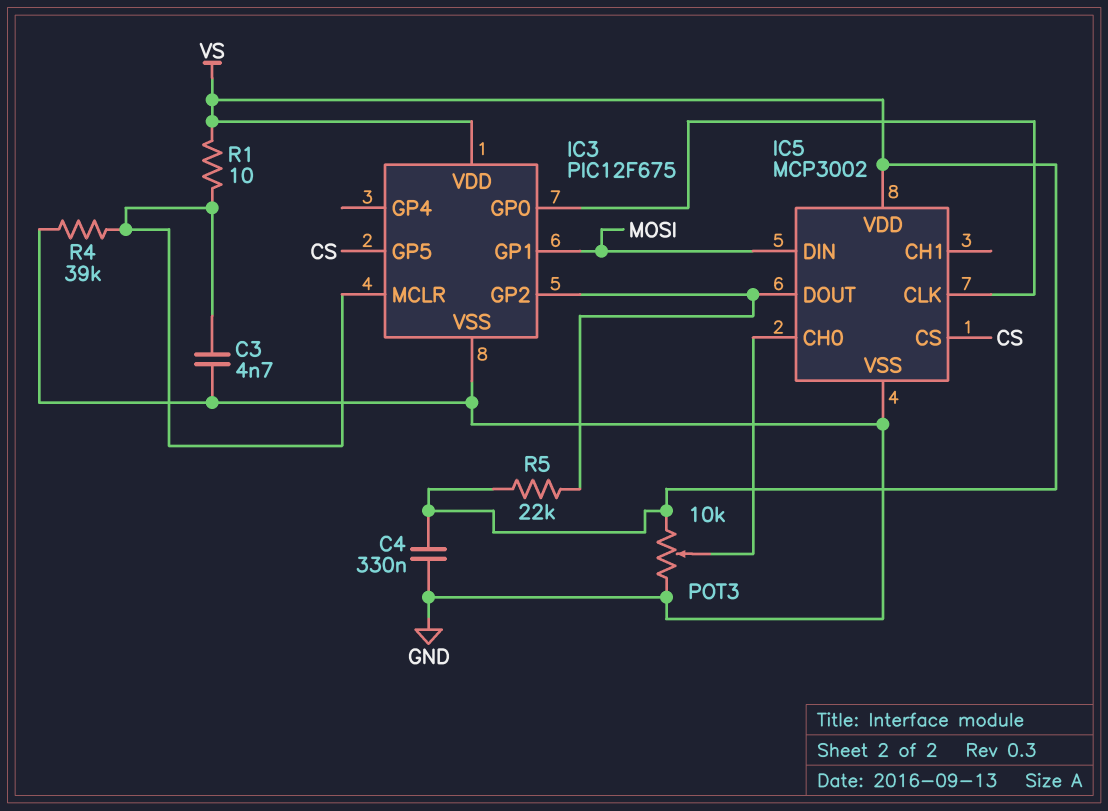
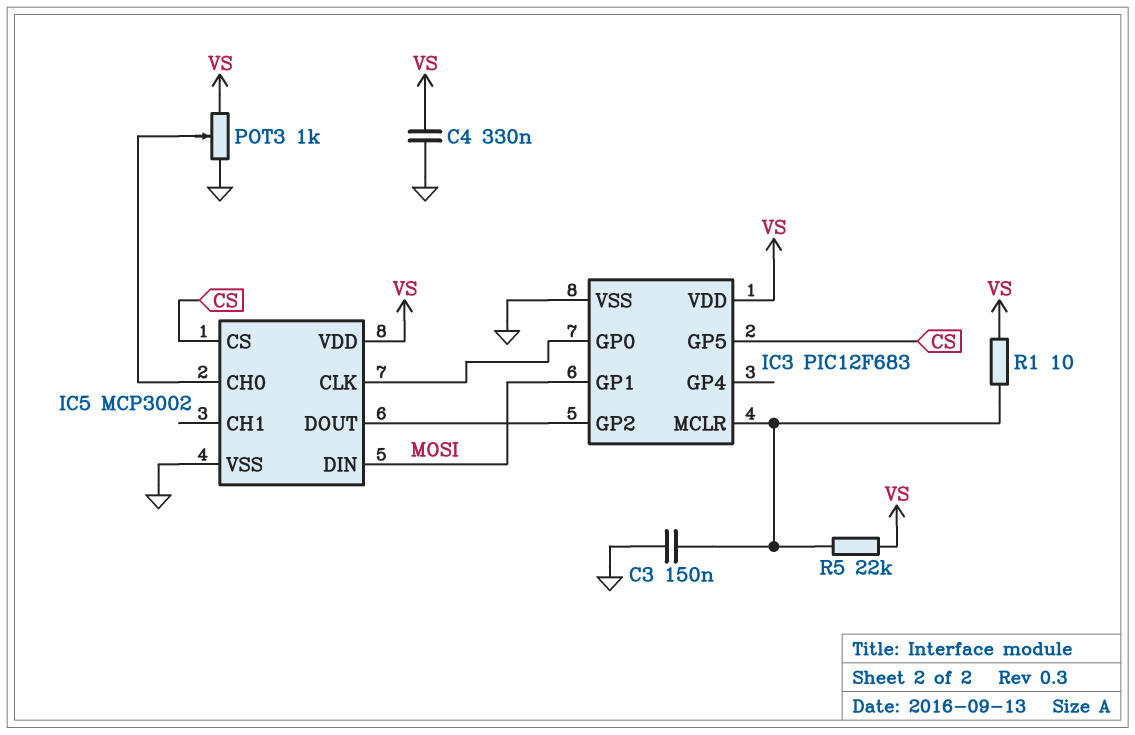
C3: 4.7nF (GND, IC3/MCLR) -> 150nF (GND, IC3/MCLR)
IC3: PIC12F675 -> PIC12F683
POT3: 10k (GND, VS, wiper IC5/CH0) -> 1k (GND, VS, wiper IC5/CH0)
R4: 39k (GND, IC3/MCLR) -> none
R5: 22k (IC3/GP2, VS) -> 22k (IC3/MCLR, VS)

